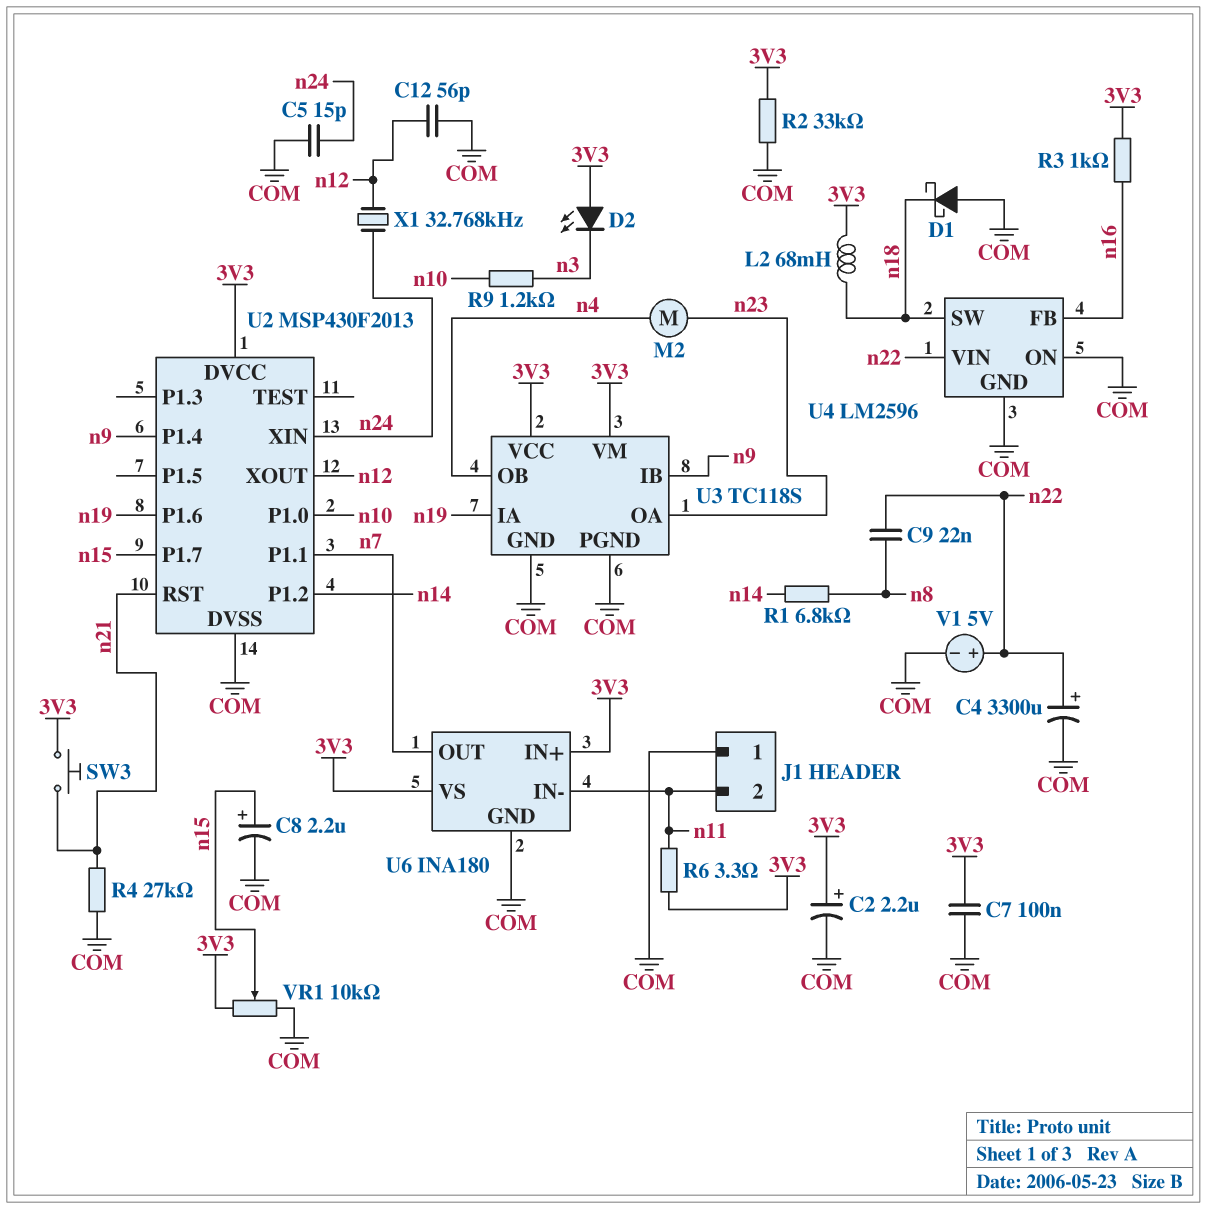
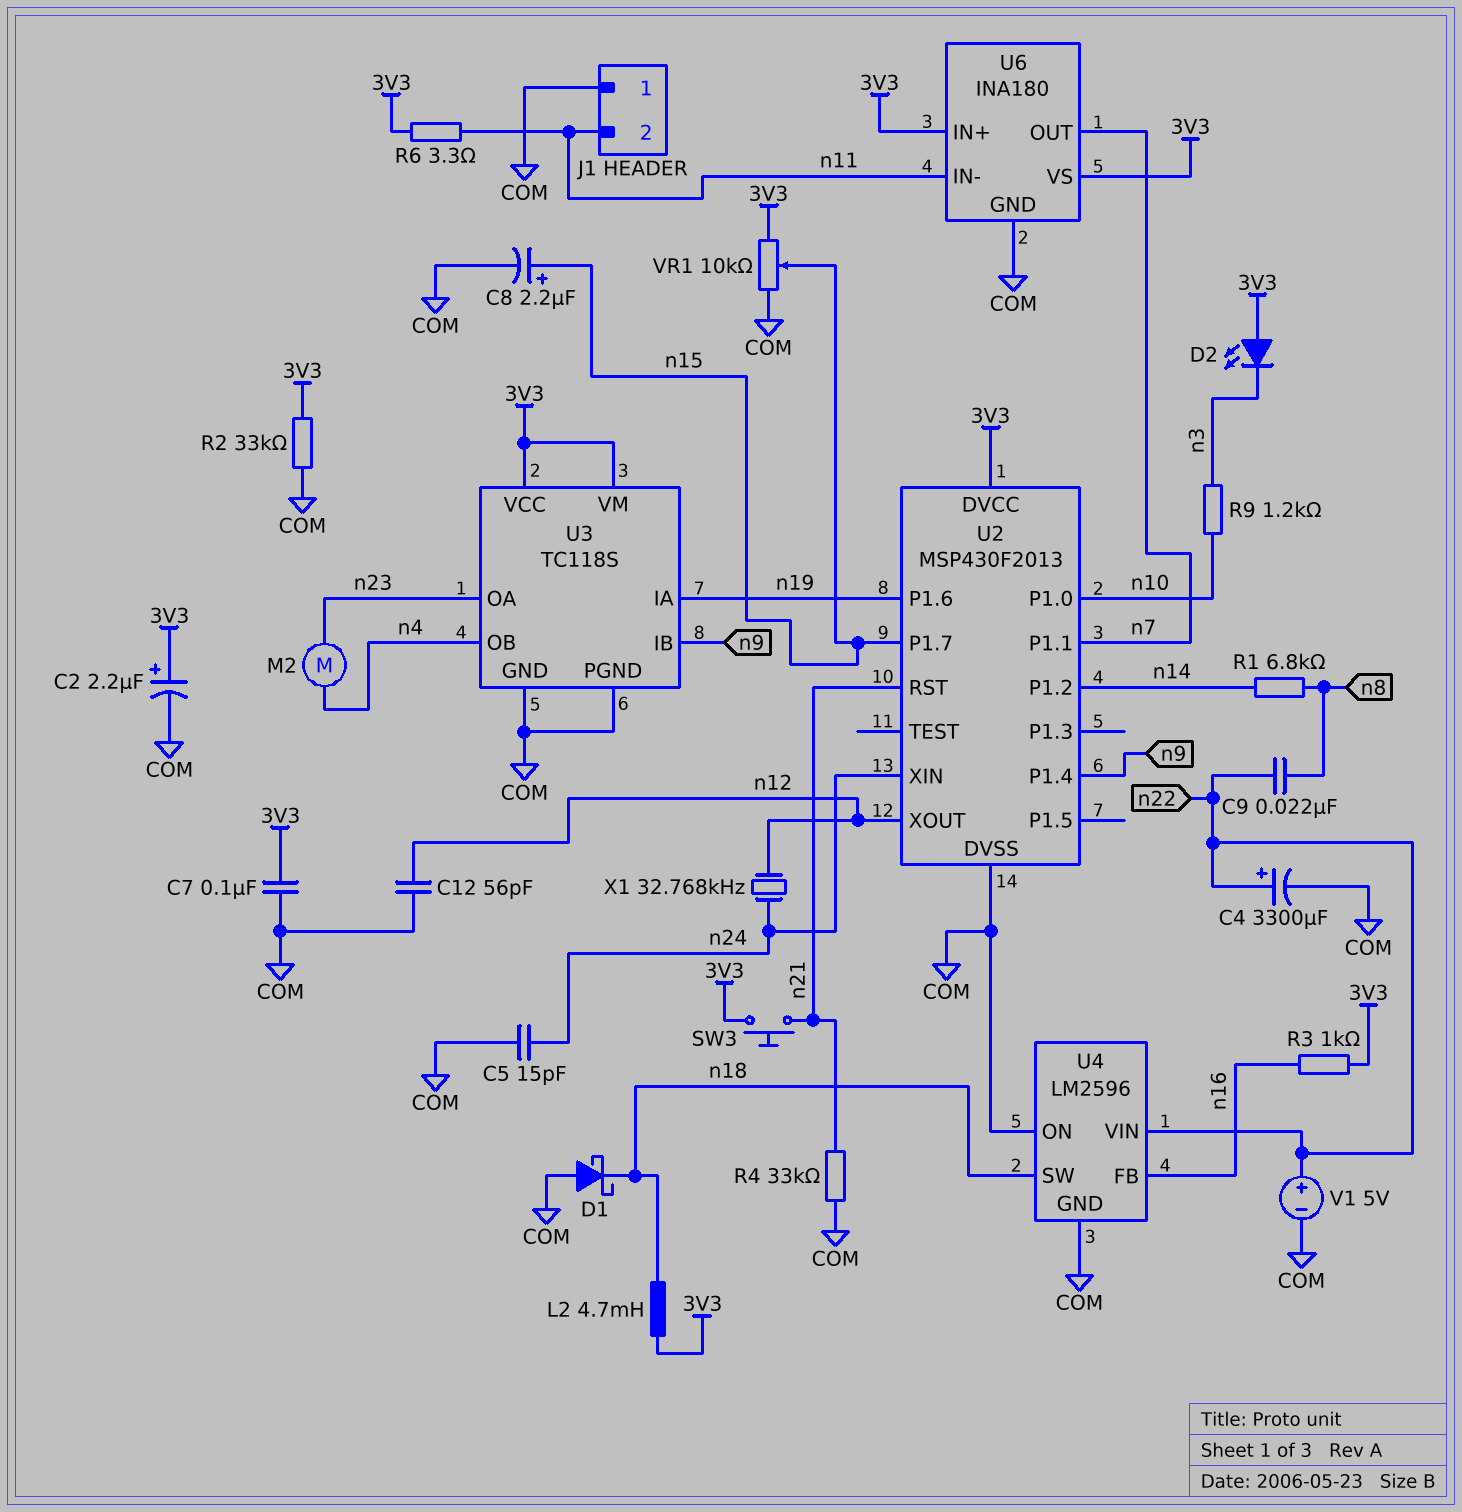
L2: 68mH (3V3, n18) -> 4.7mH (3V3, n18)
R4: 27k (COM, n21) -> 33k (COM, n21)

